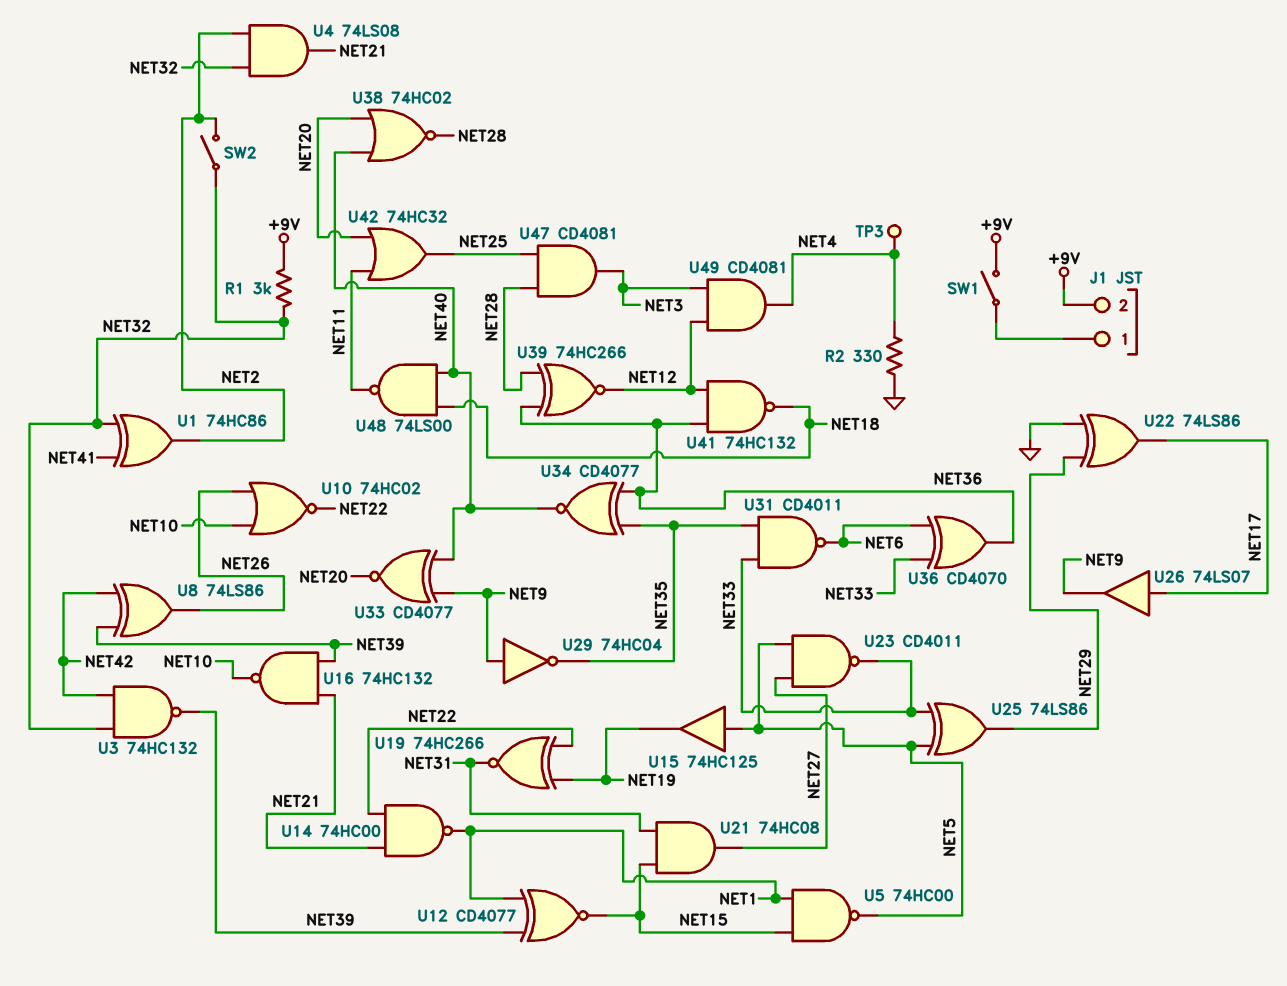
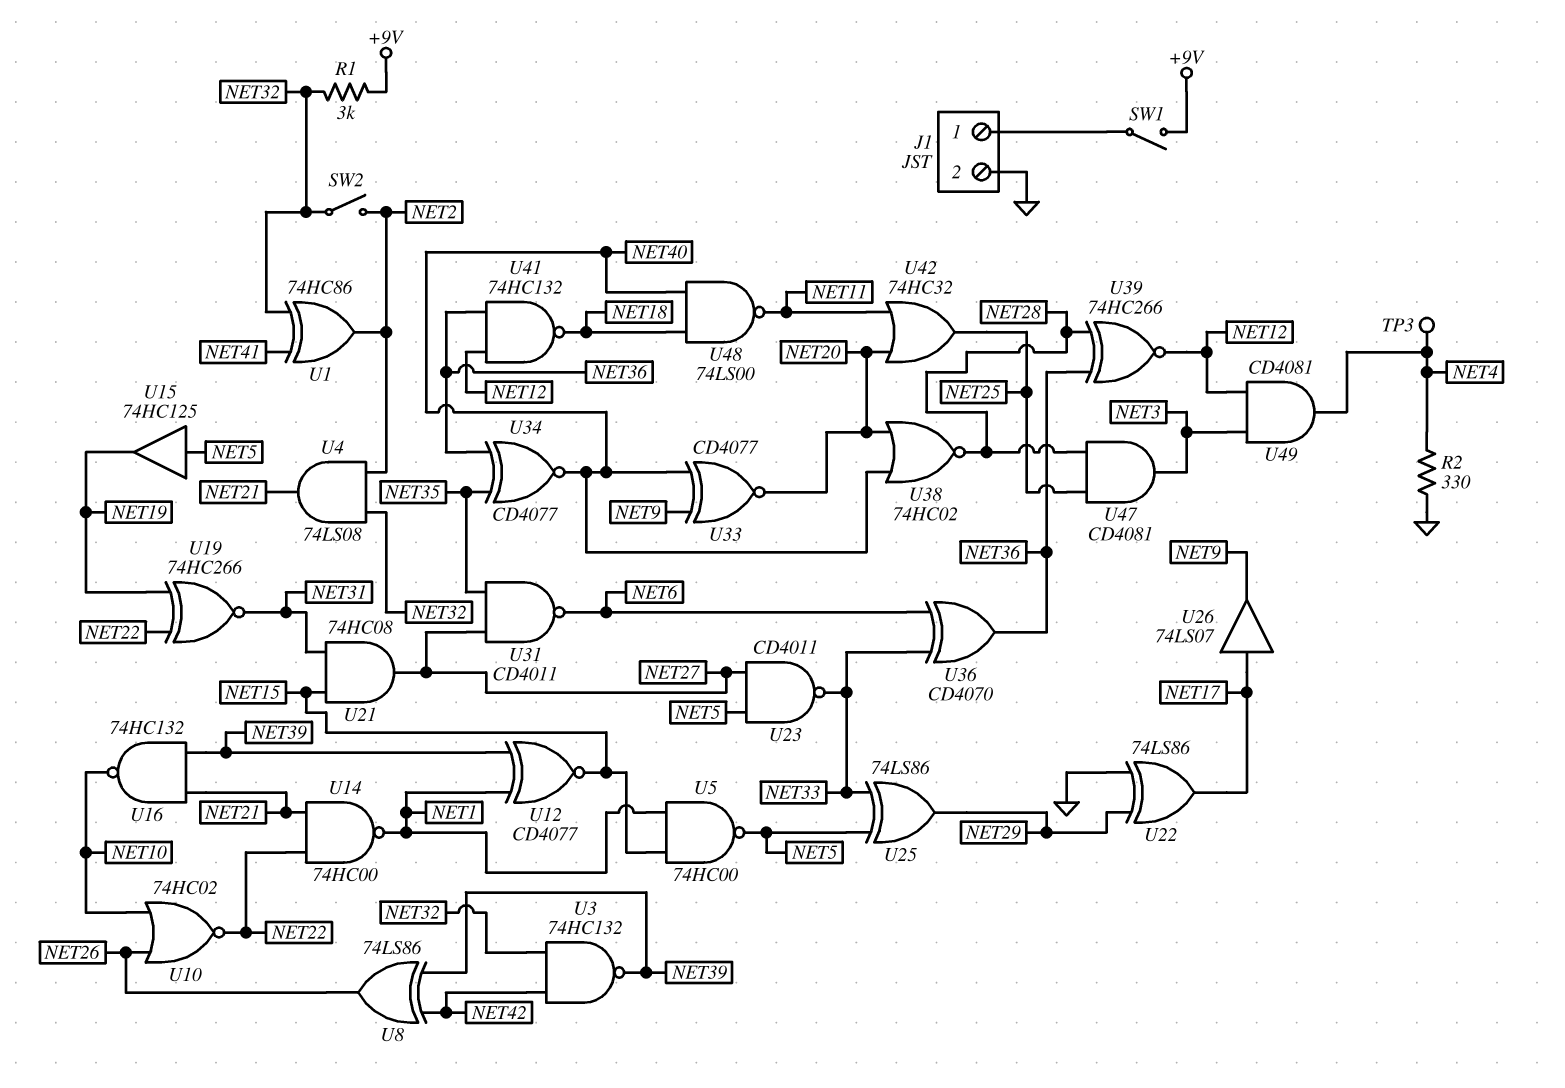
J1 pin 2: +9V -> GND
U29: NOT 74HC04 (in NET9, out NET35) -> none
U31: NAND CD4011 (in NET33, in NET35, out NET6) -> NAND CD4011 (in NET27, in NET35, out NET6)

